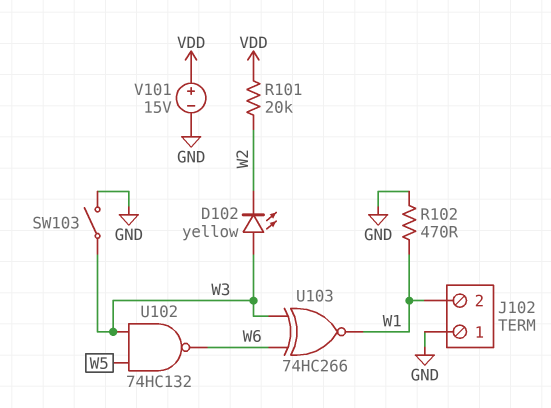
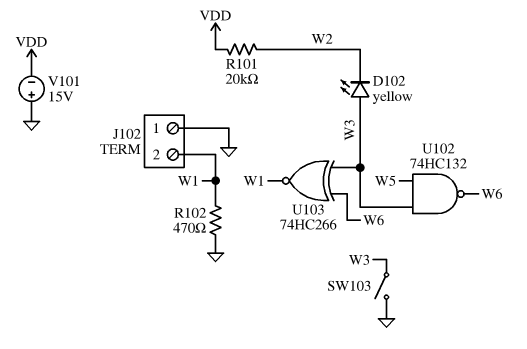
V101: 15V (plus VDD, minus GND) -> 15V (plus GND, minus VDD)

